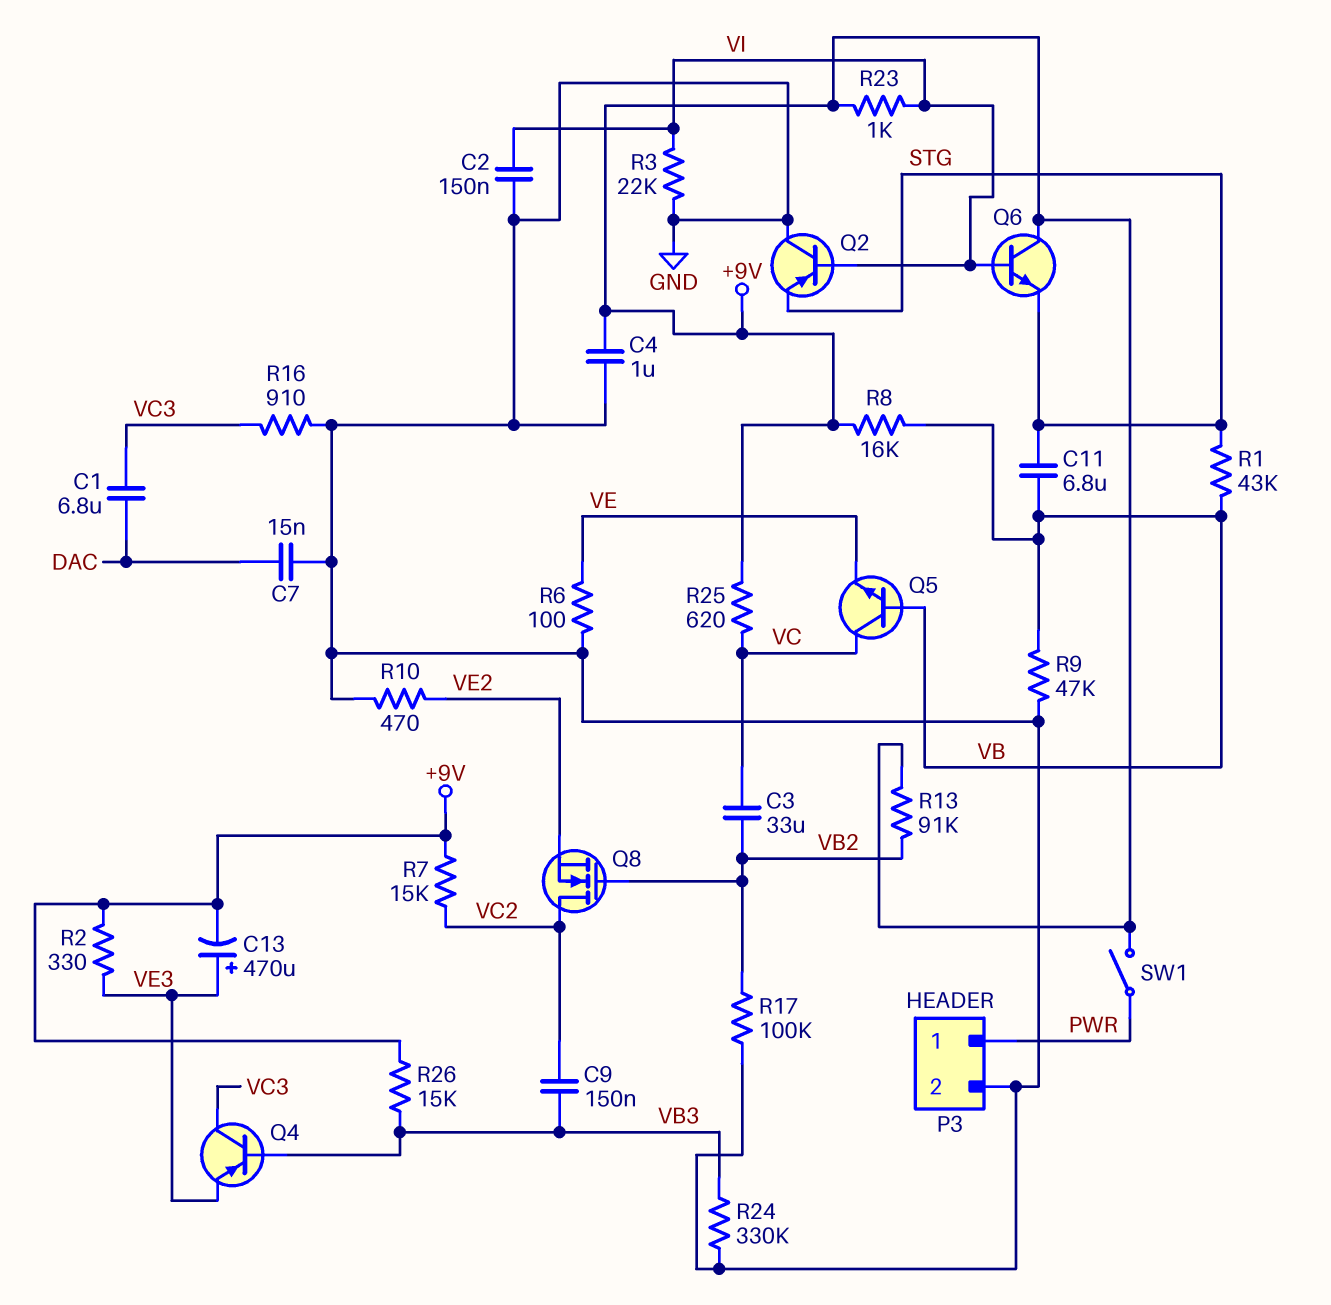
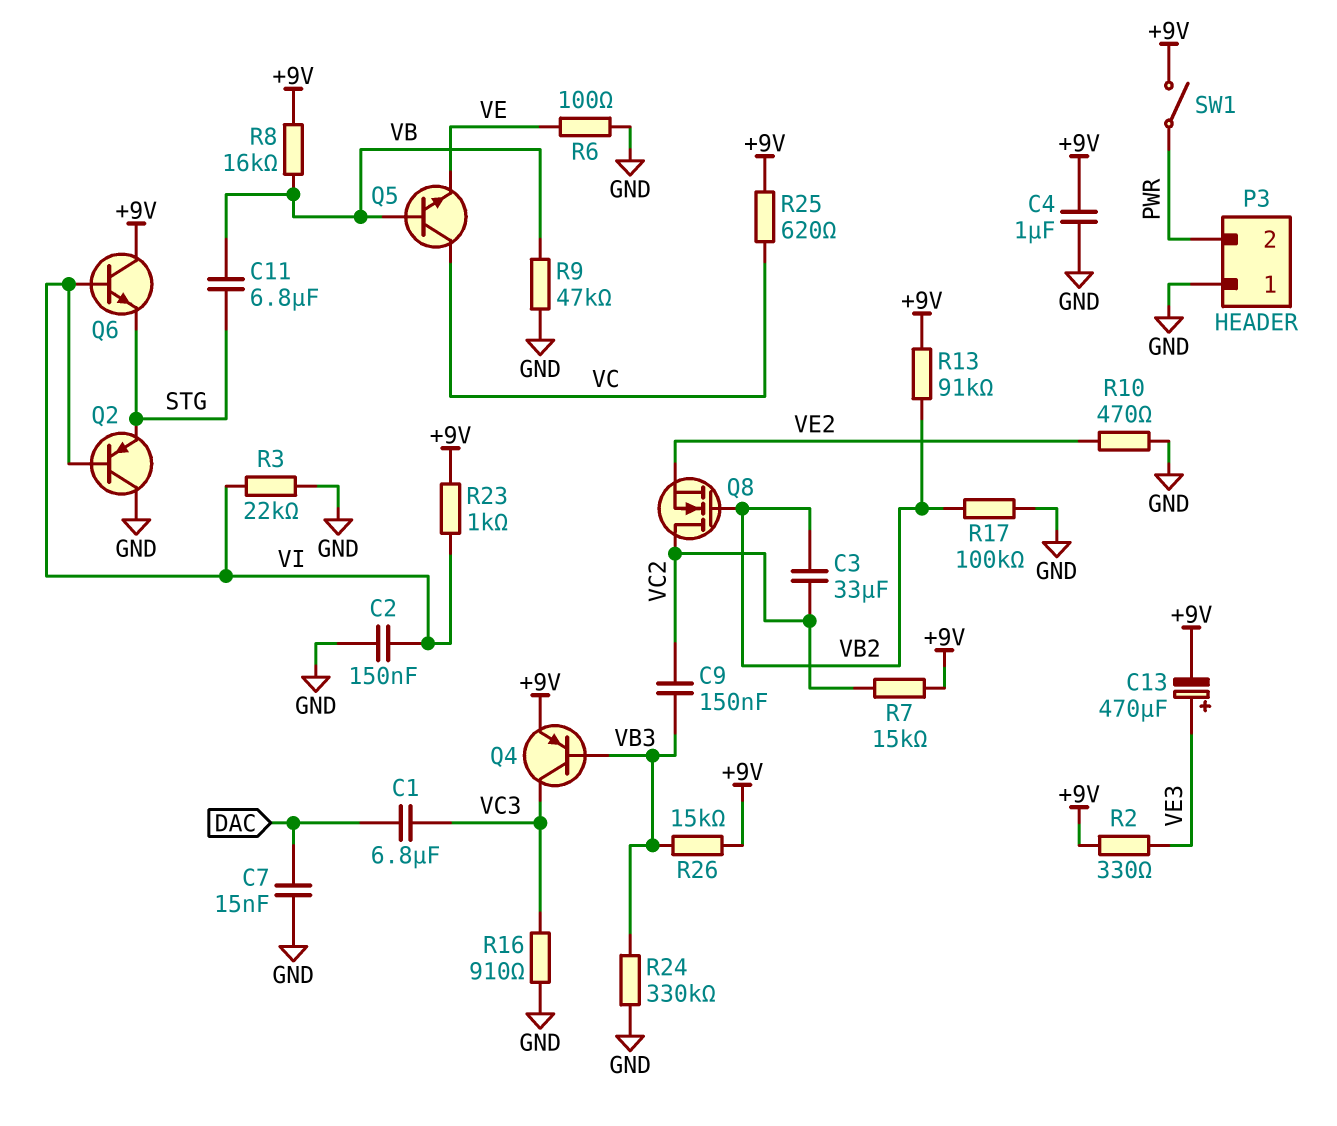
C3: 33uF (VB2, VC) -> 33uF (VB2, VC2)
P3 pin 1: PWR -> GND
P3 pin 2: GND -> PWR
Q4: PNP (B VB3, C VC3, E VE3) -> PNP (B VB3, C VC3, E +9V)
R1: 43k (STG, VB) -> none

